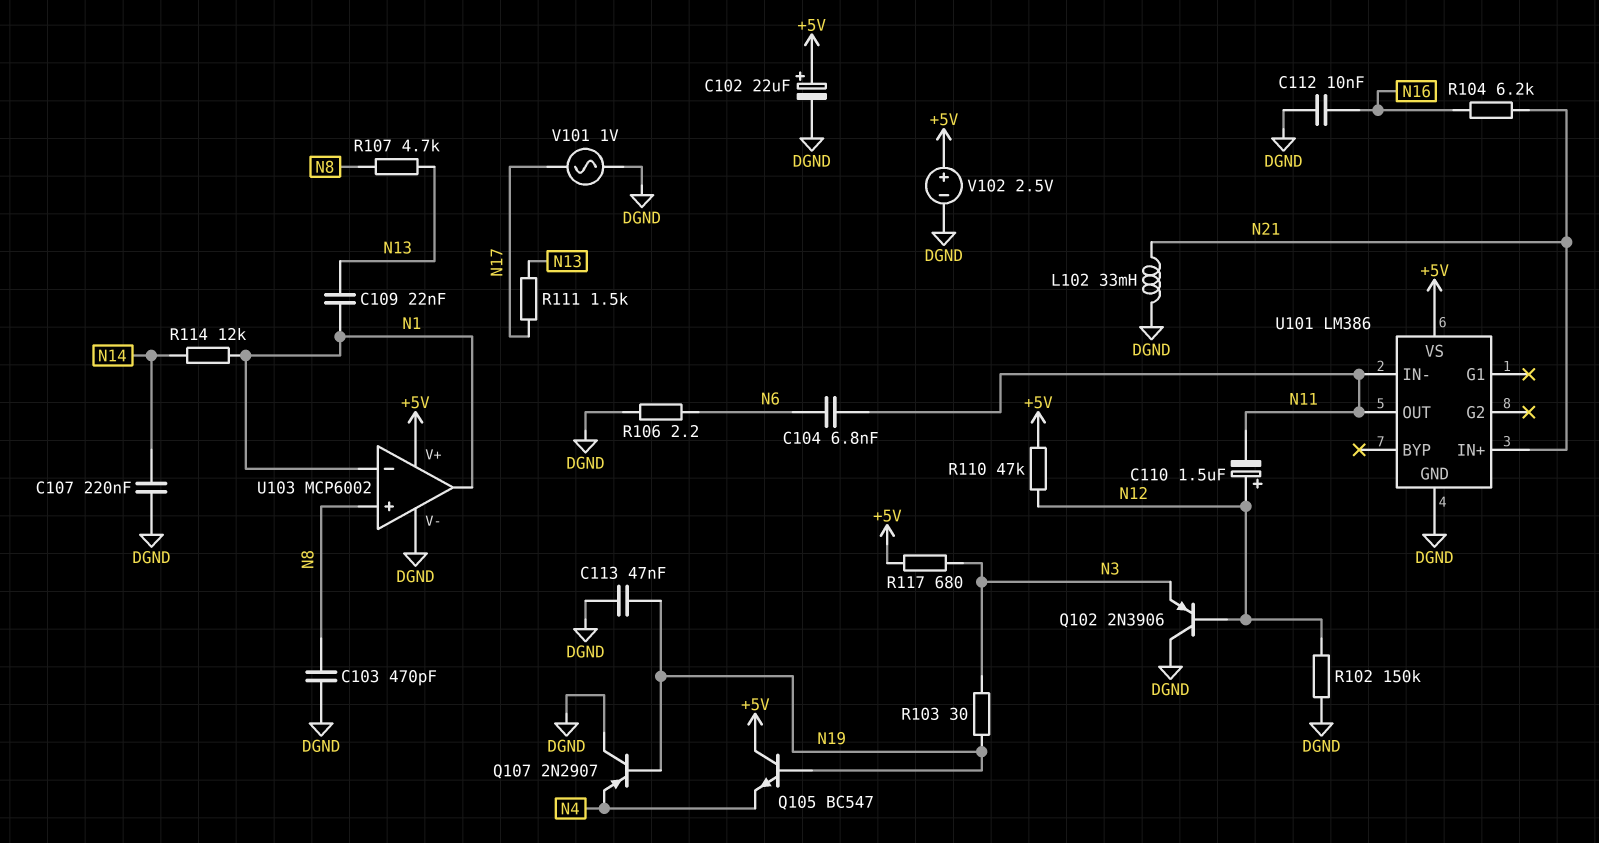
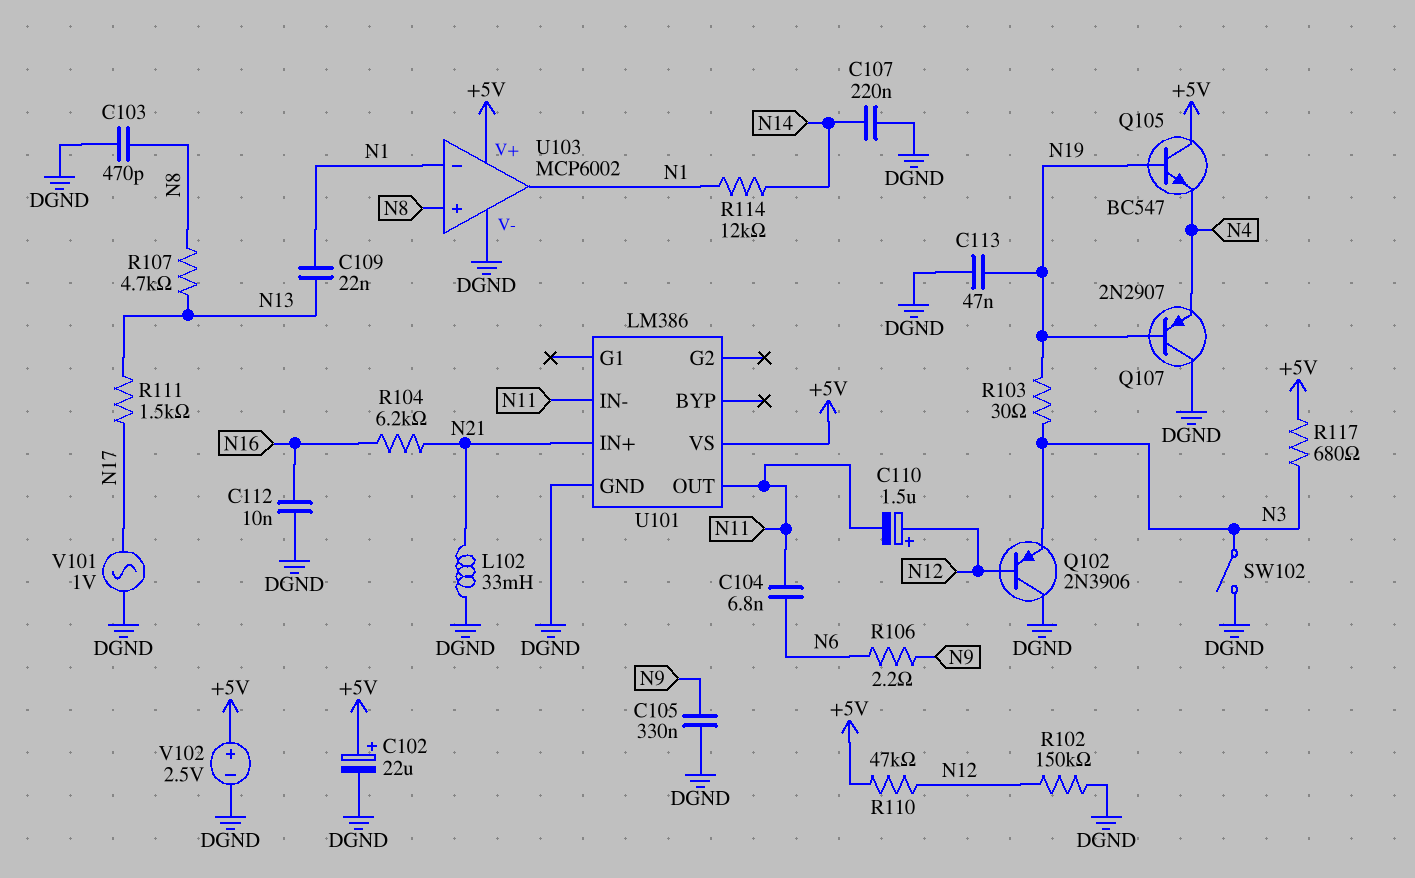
C105: none -> 330nF (DGND, N9)
R106: 2.2 (DGND, N6) -> 2.2 (N6, N9)
SW102: none -> switch (DGND, N3)

